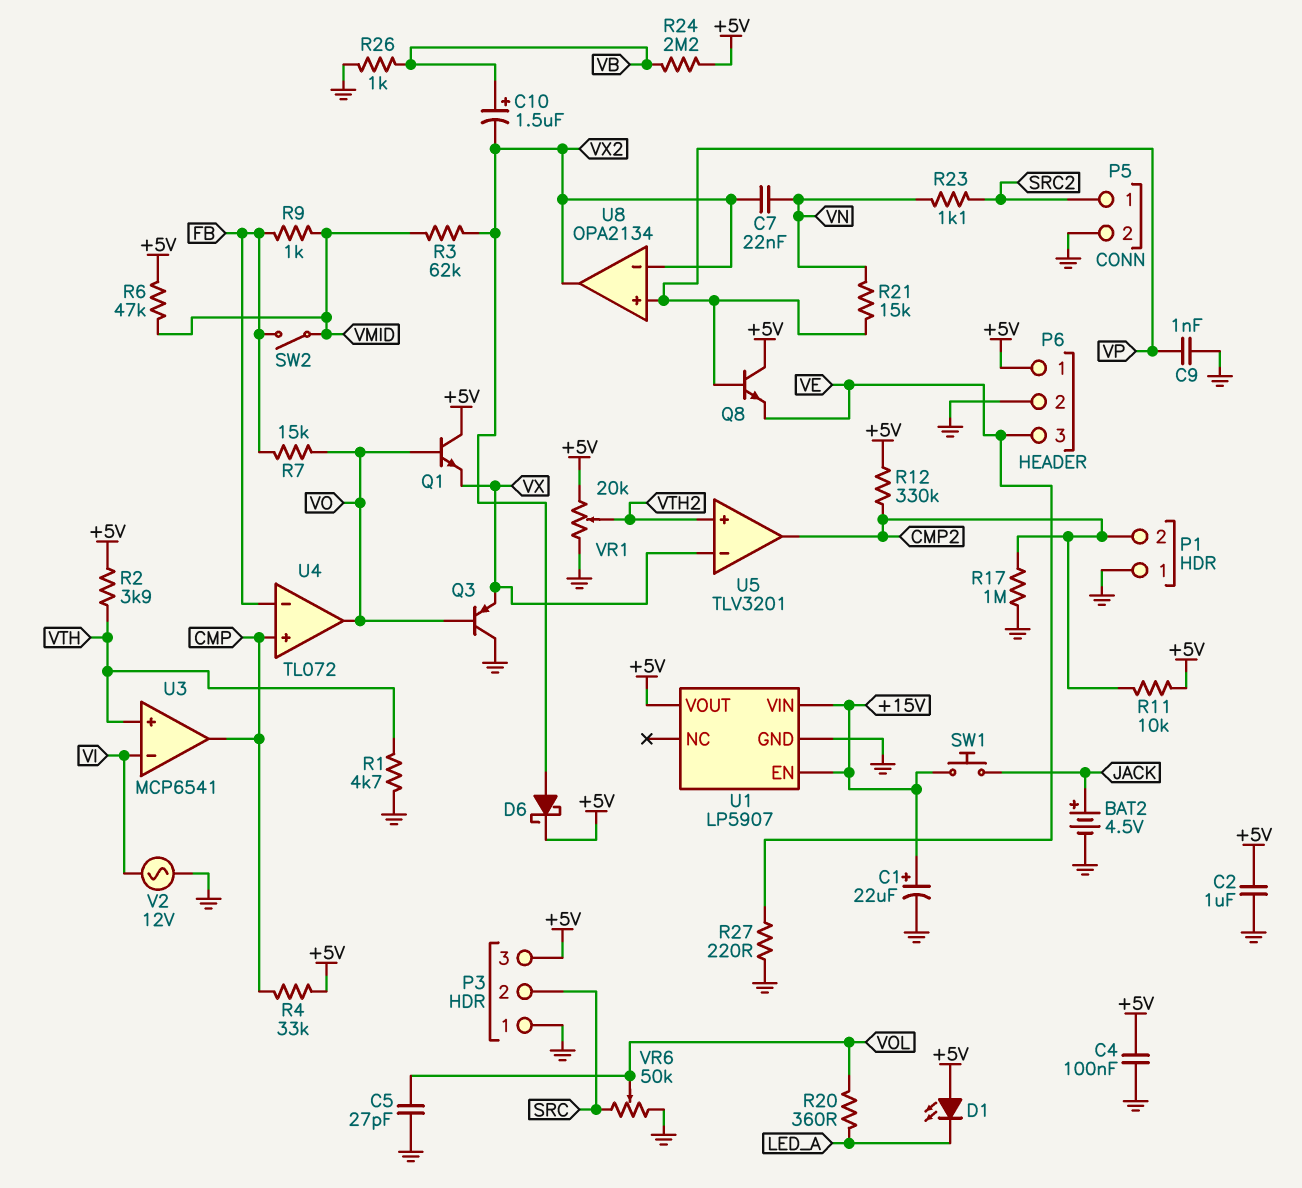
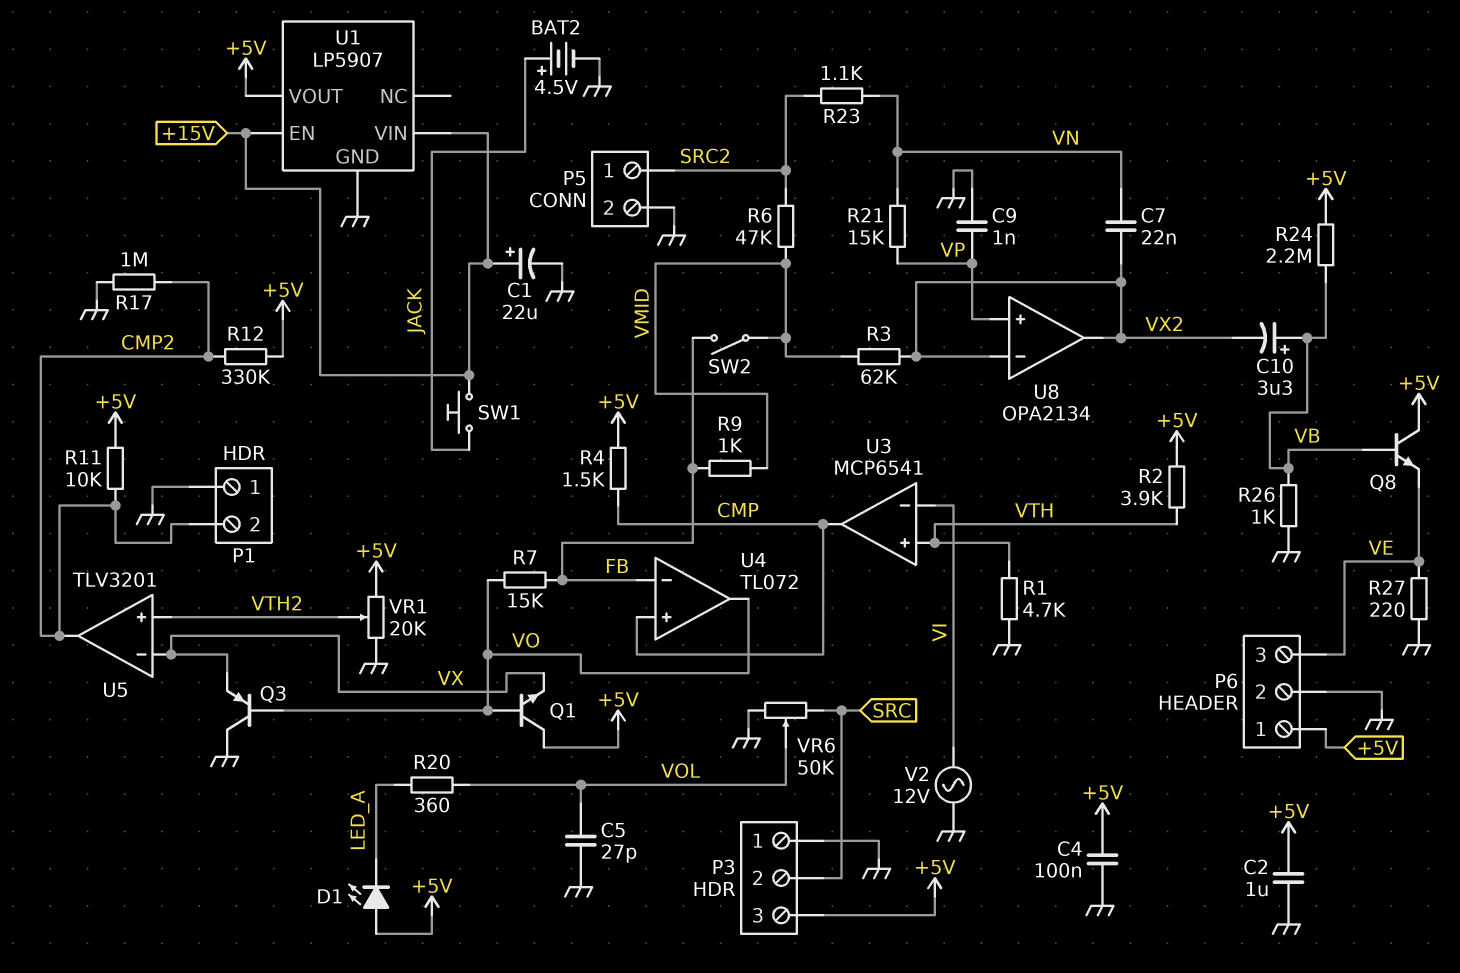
C10: 1.5uF (plus VB, minus VX2) -> 3.3uF (plus VB, minus VX2)
D6: schottky (A VX2, K +5V) -> none
Q8: NPN (B VP, C +5V, E VE) -> NPN (B VB, C +5V, E VE)
R4: 33k (+5V, CMP) -> 1.5k (+5V, CMP)
R6: 47k (+5V, VMID) -> 47k (SRC2, VMID)

